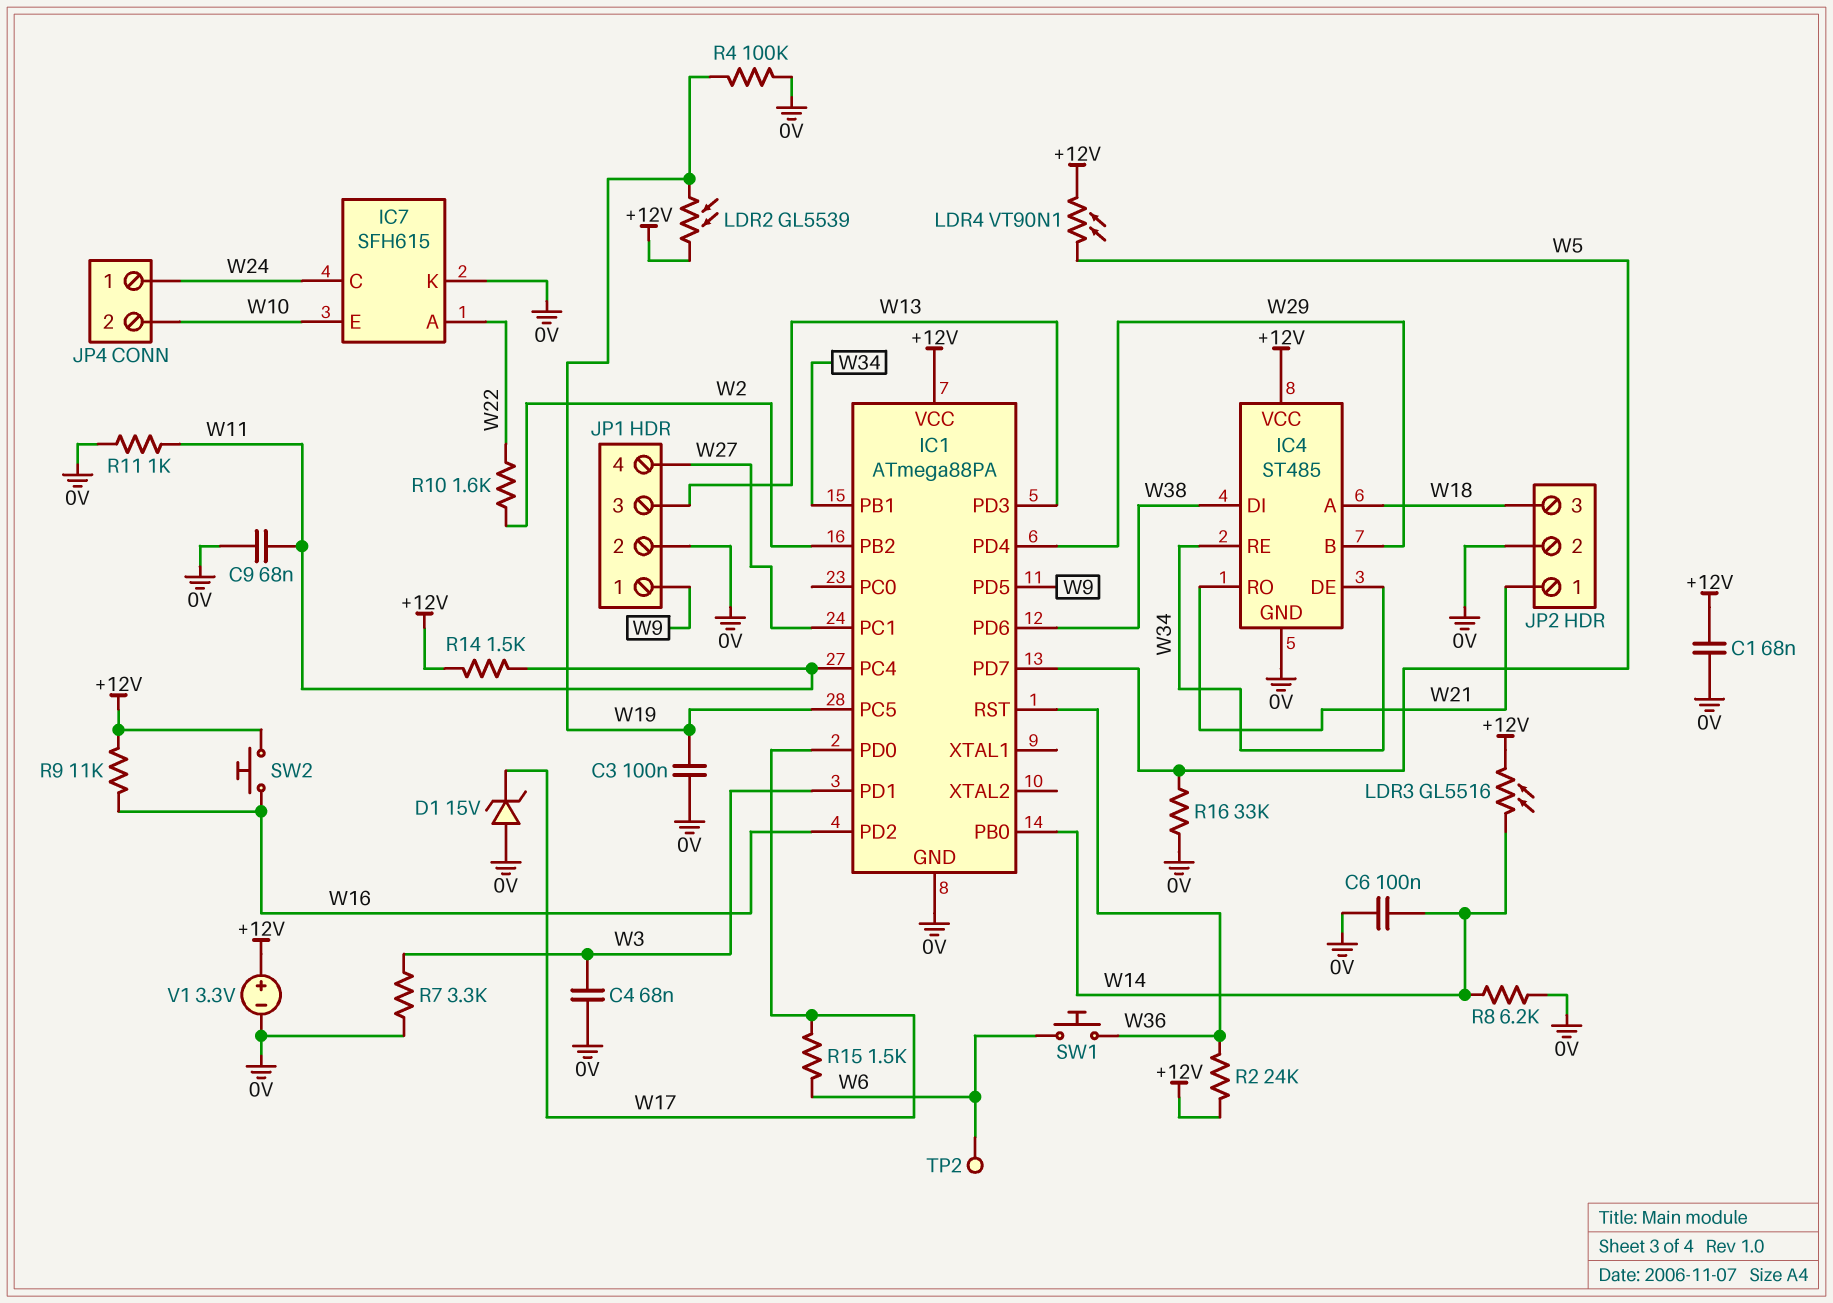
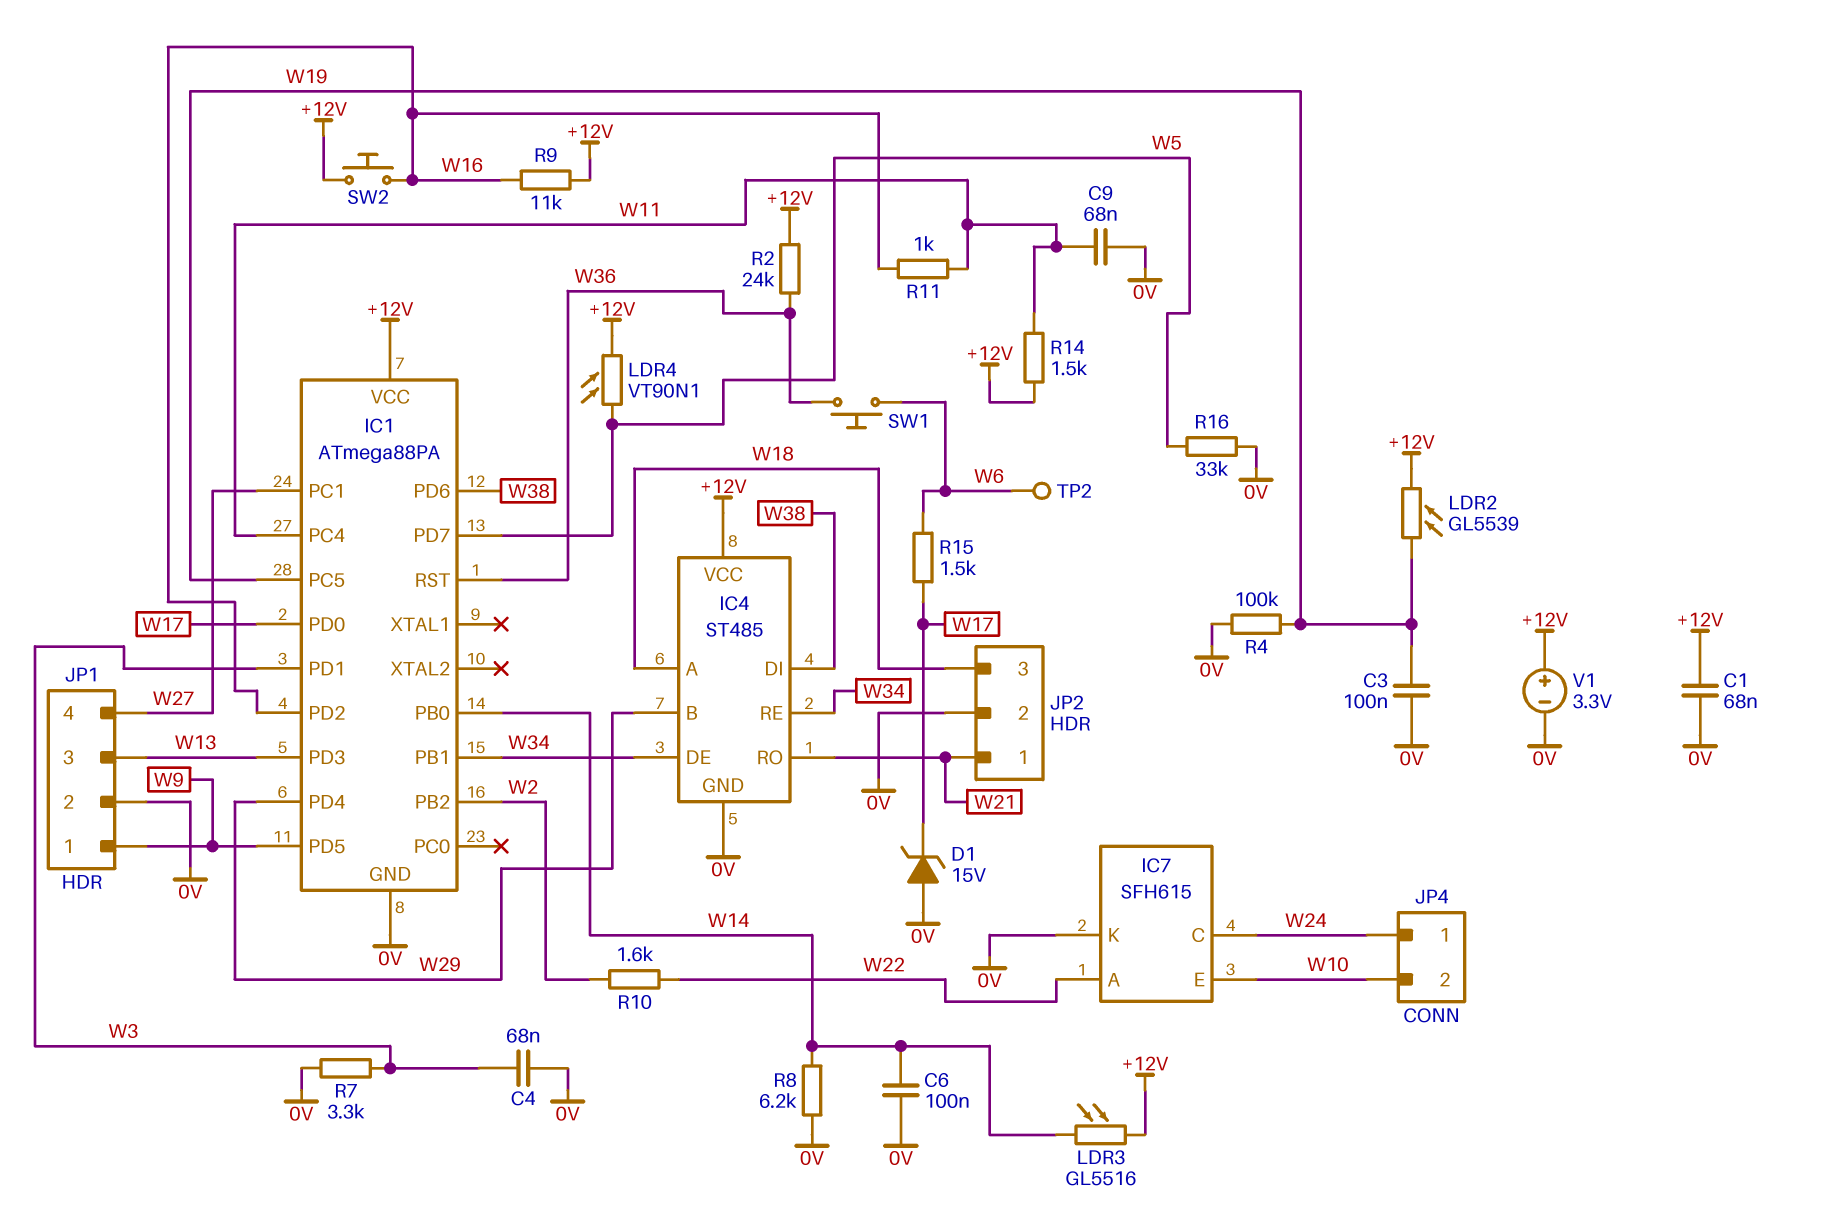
R11: 1k (0V, W11) -> 1k (W11, W16)

